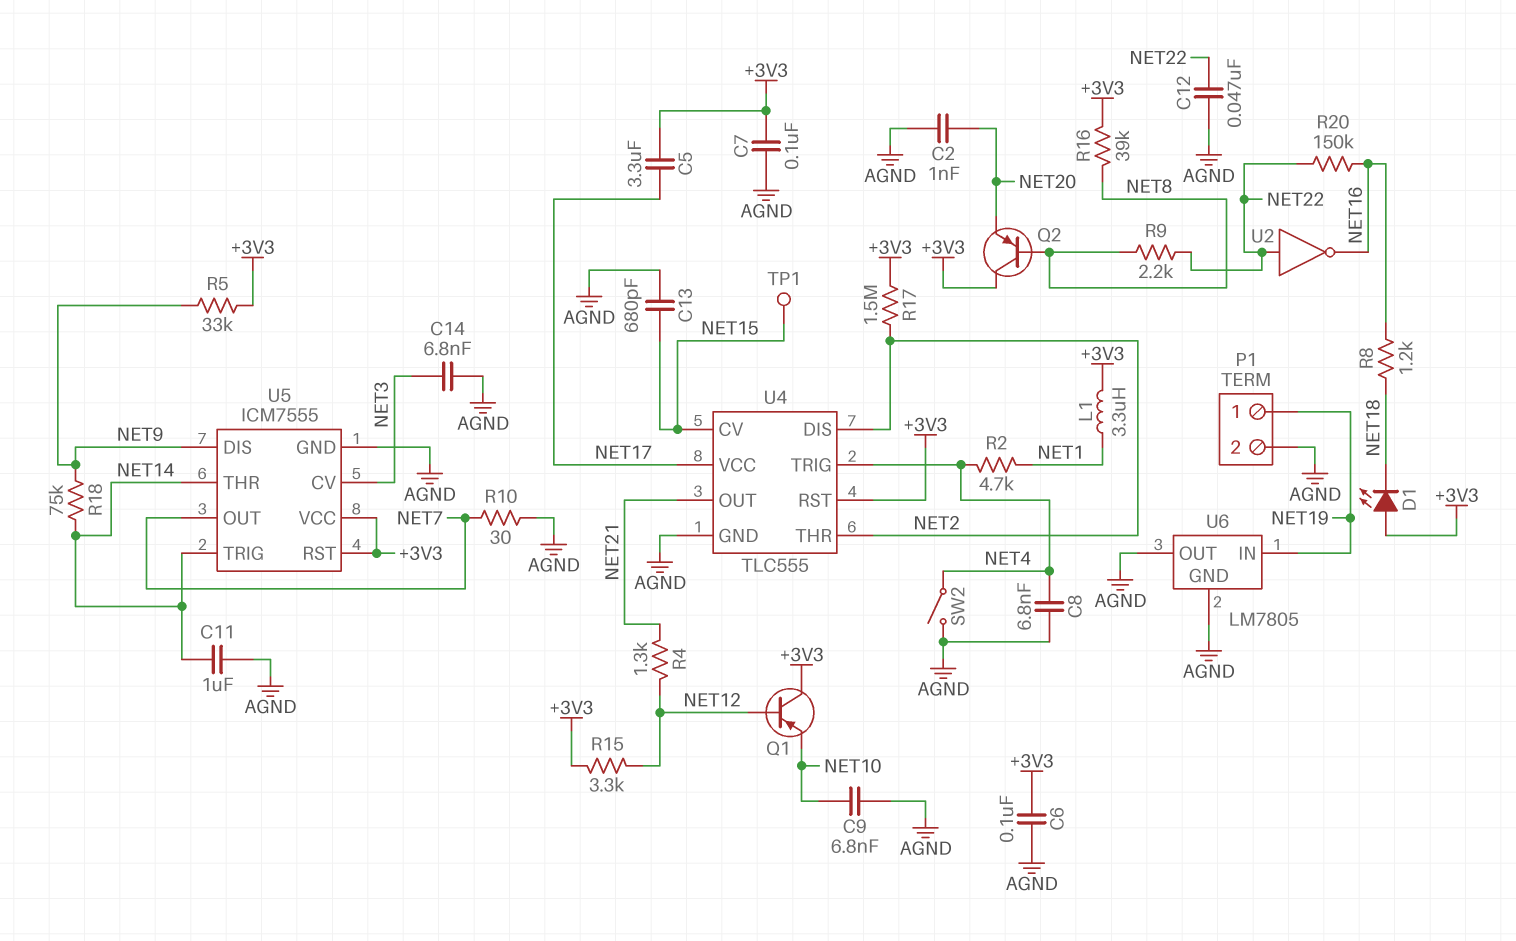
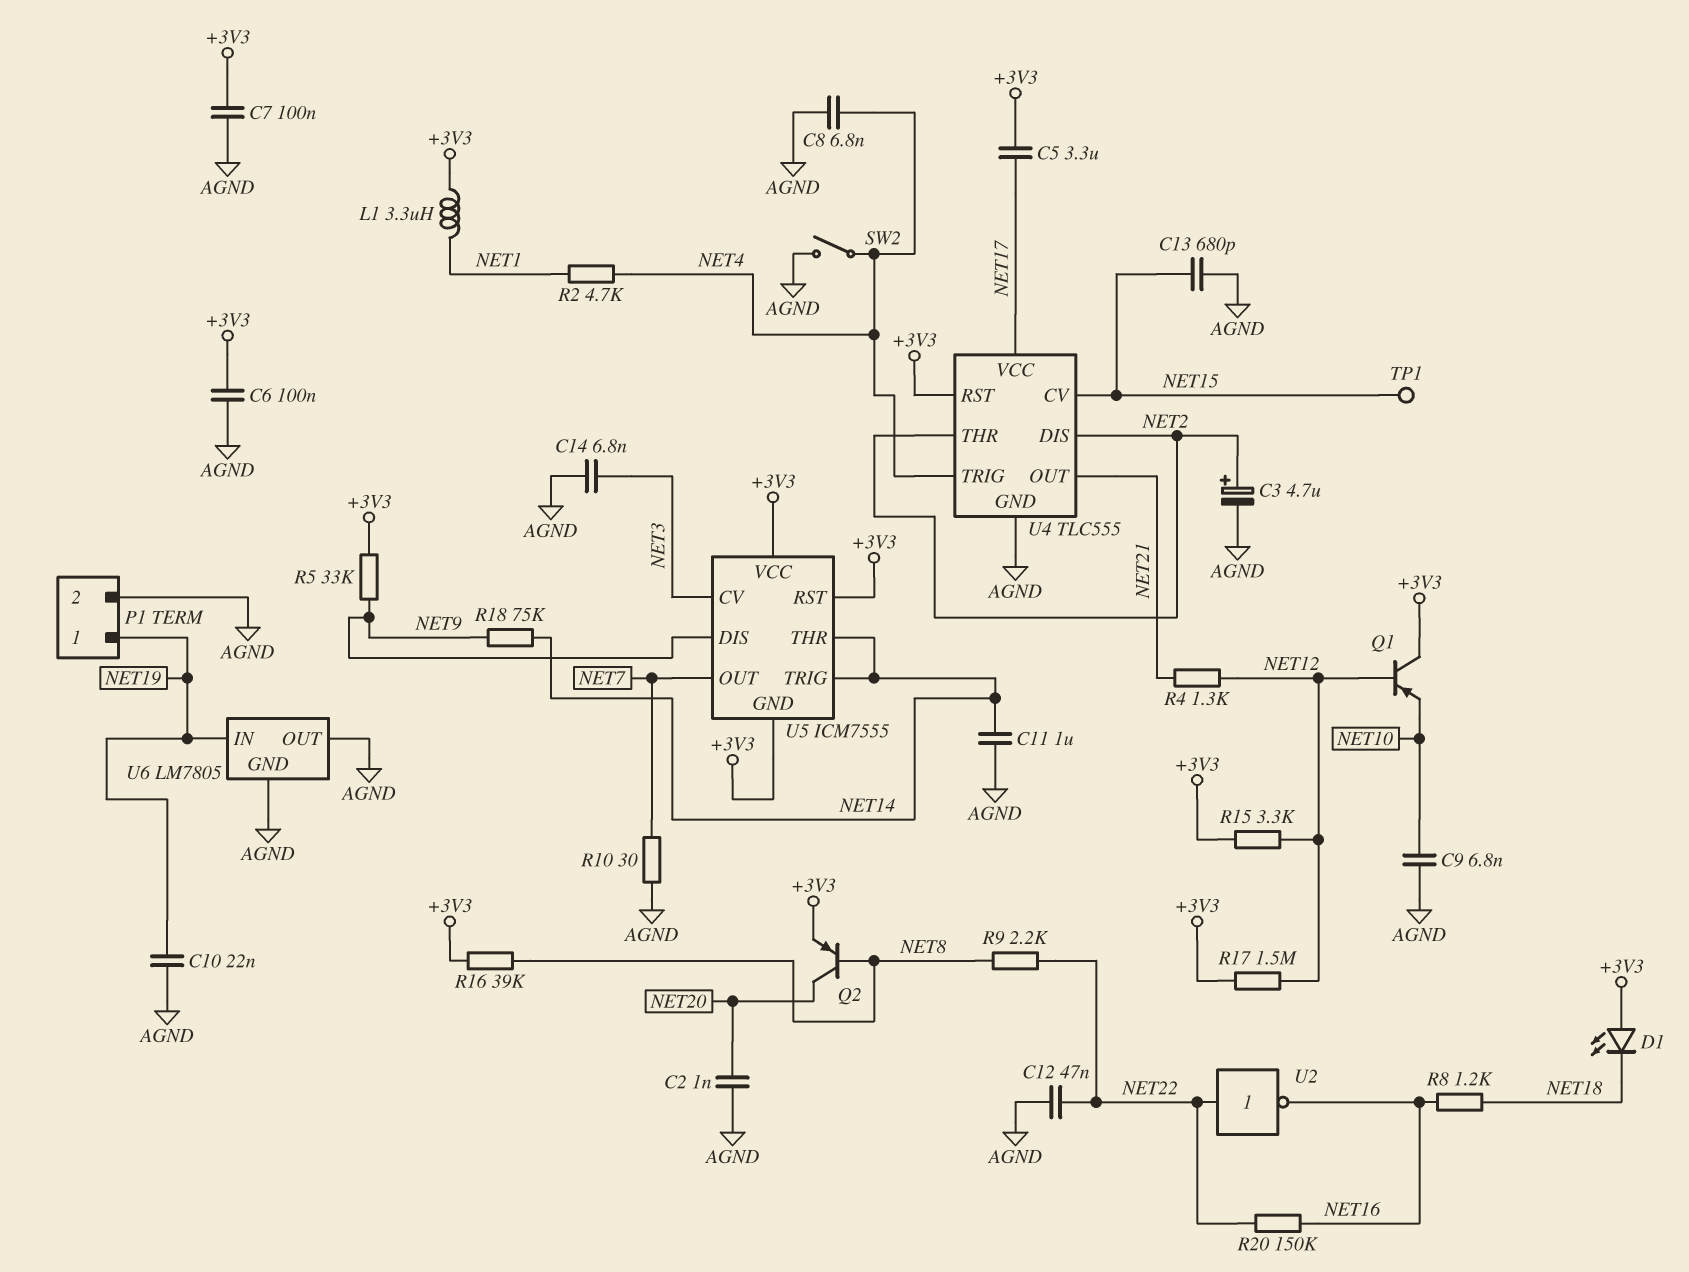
C3: none -> 4.7uF (plus NET2, minus AGND)
C10: none -> 22nF (AGND, NET19)
Q2: PNP (B NET8, C +3V3, E NET20) -> PNP (B NET8, C NET20, E +3V3)
R17: 1.5M (+3V3, NET2) -> 1.5M (+3V3, NET12)
U5 pin GND: AGND -> +3V3

